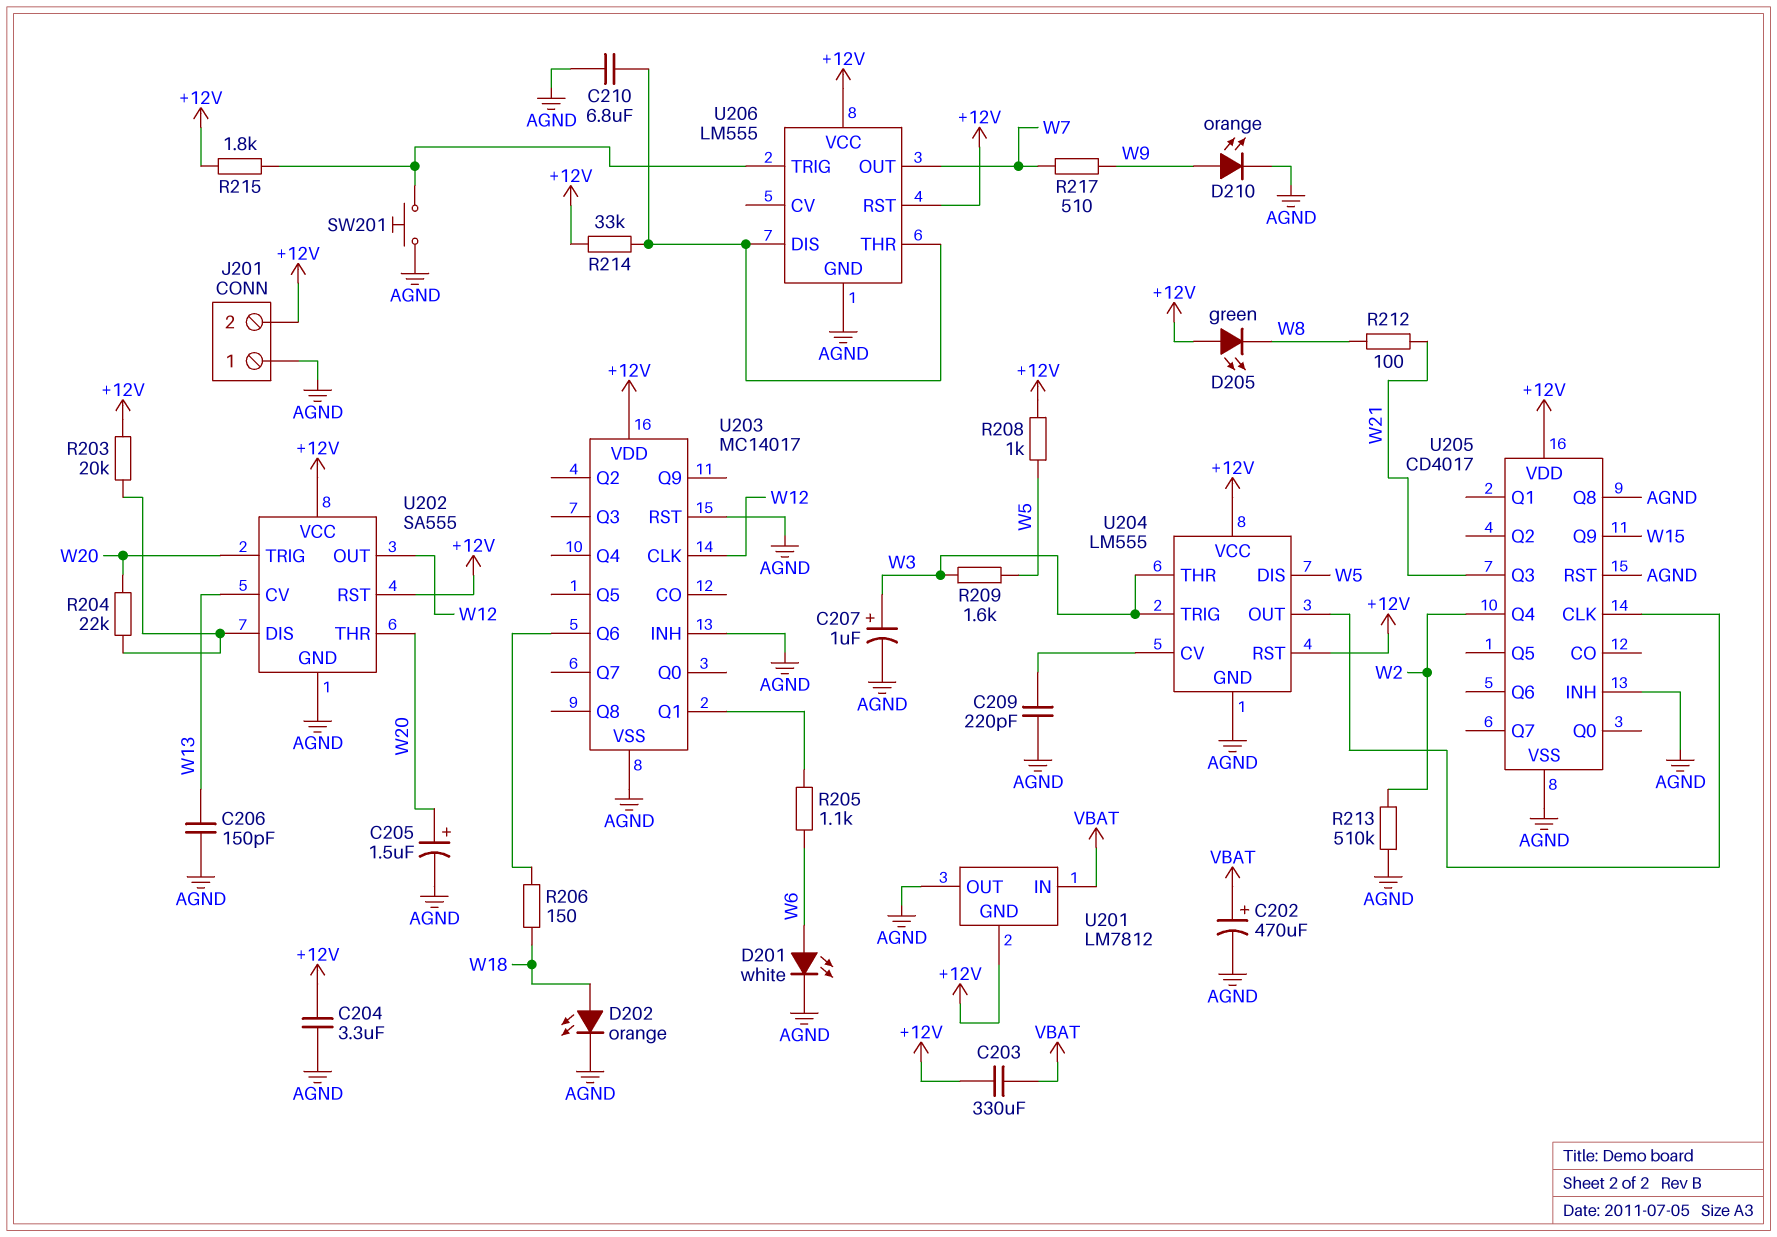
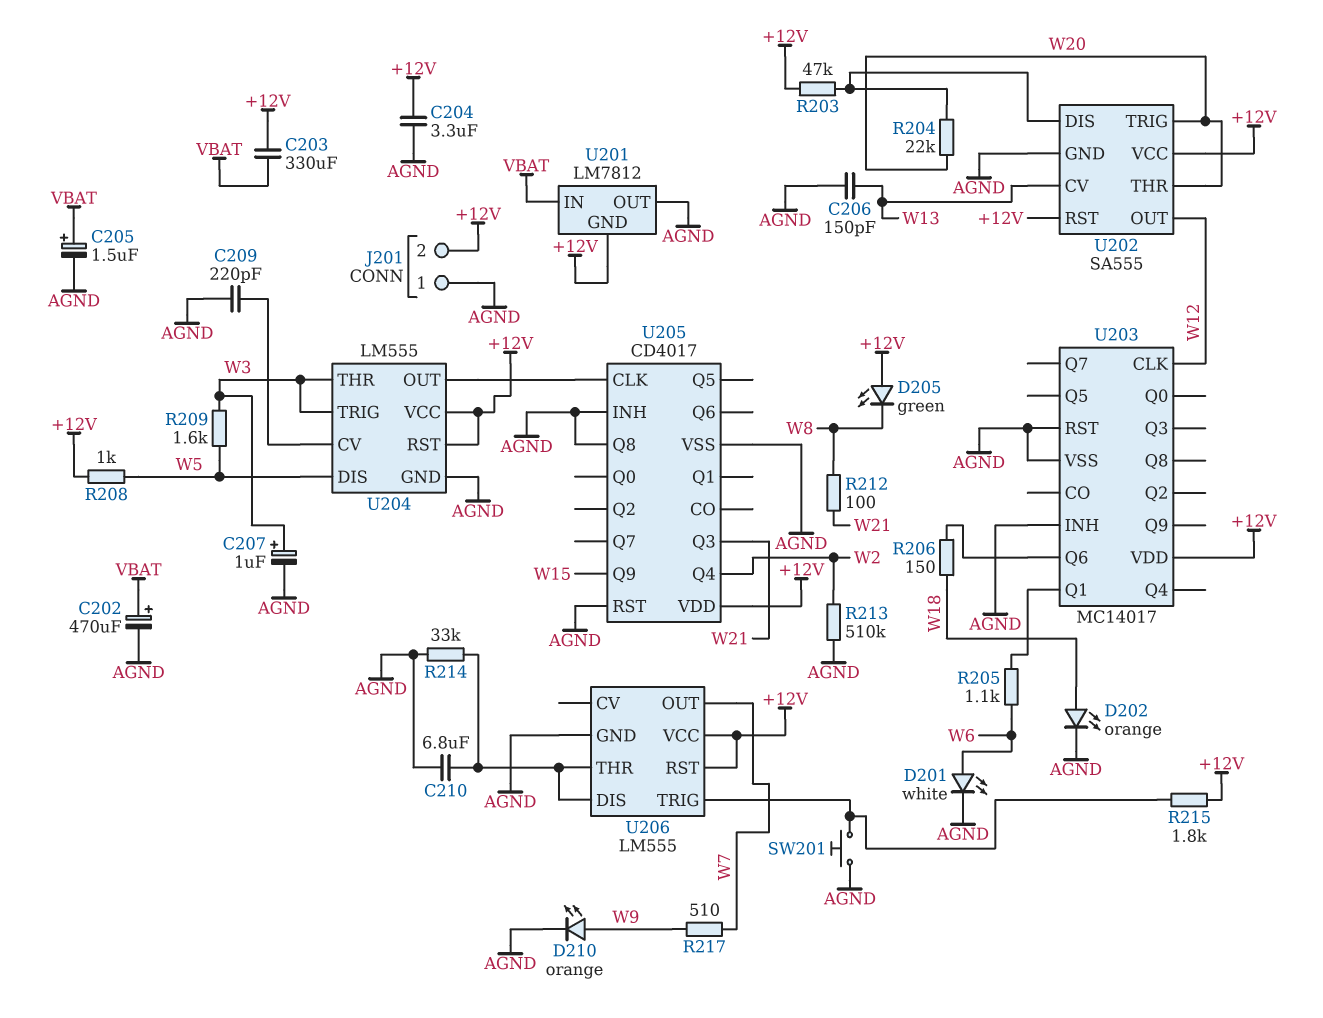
C205: 1.5uF (plus W20, minus AGND) -> 1.5uF (plus VBAT, minus AGND)
R203: 20k (+12V, U202/DIS) -> 47k (+12V, U202/DIS)
R214: 33k (+12V, U206/DIS) -> 33k (AGND, U206/DIS)

